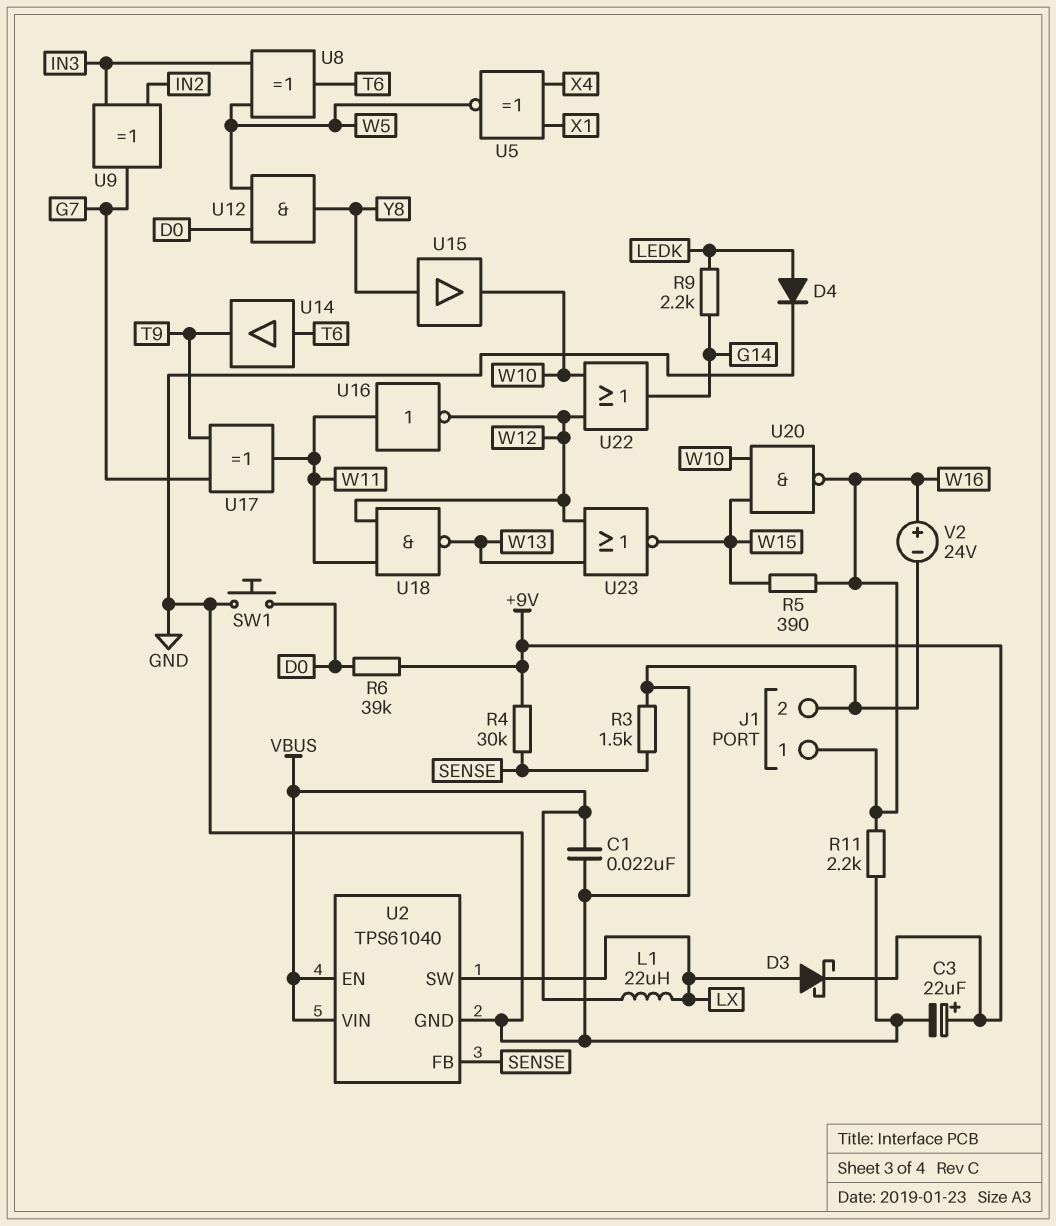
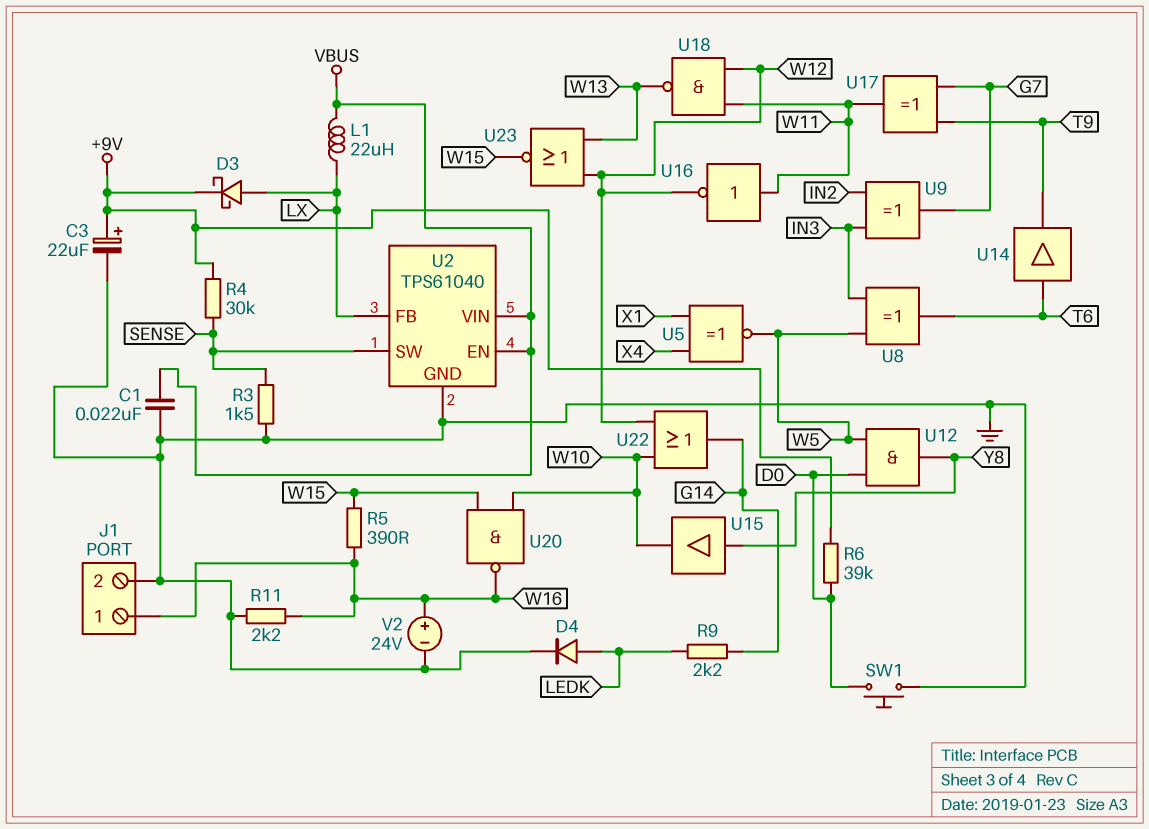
U2 pin FB: SENSE -> LX
U2 pin SW: LX -> SENSE

